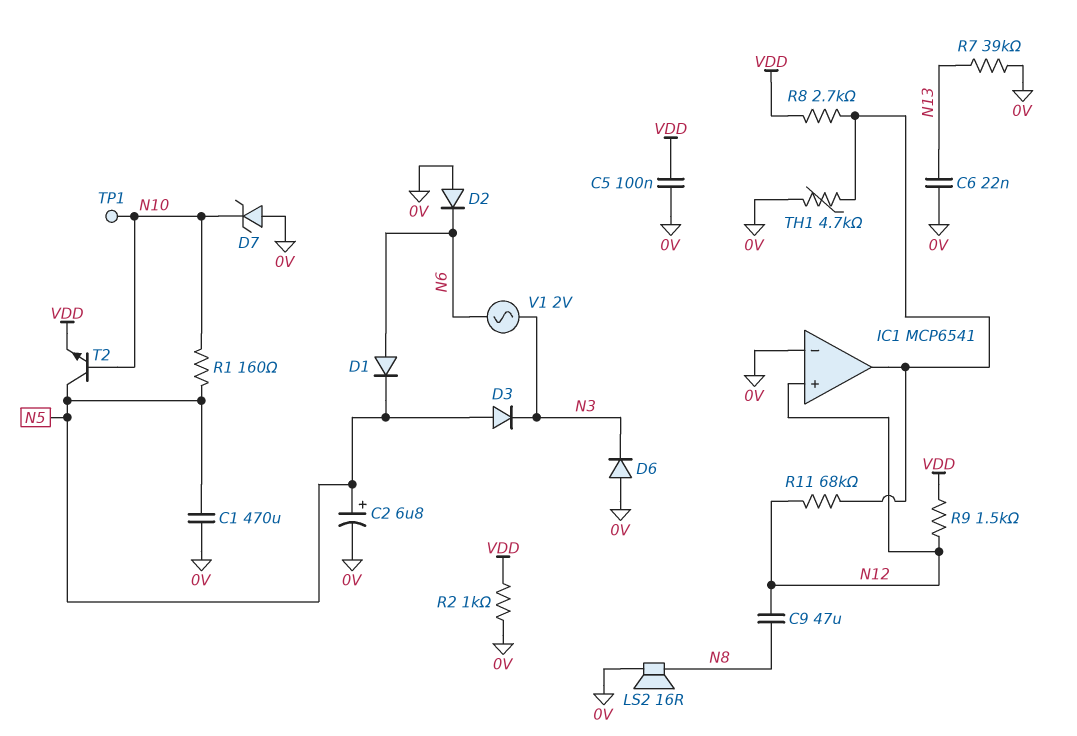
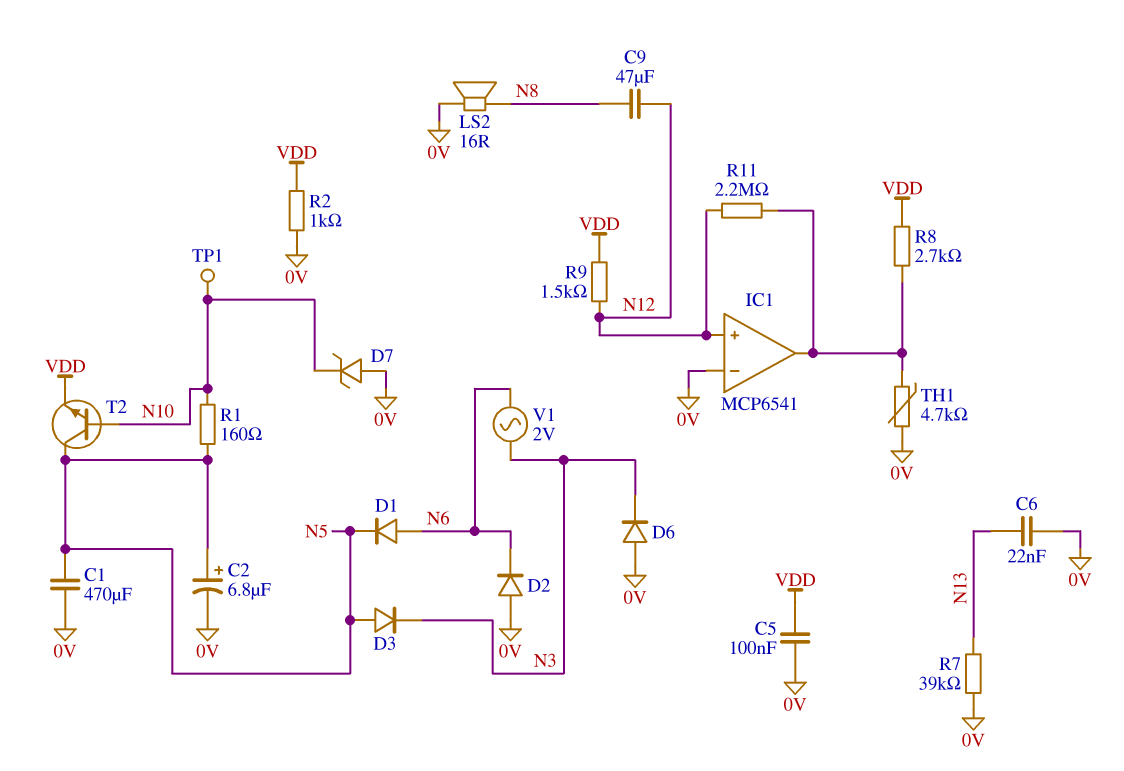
R11: 68k (IC1/out, N12) -> 2.2M (IC1/out, N12)

